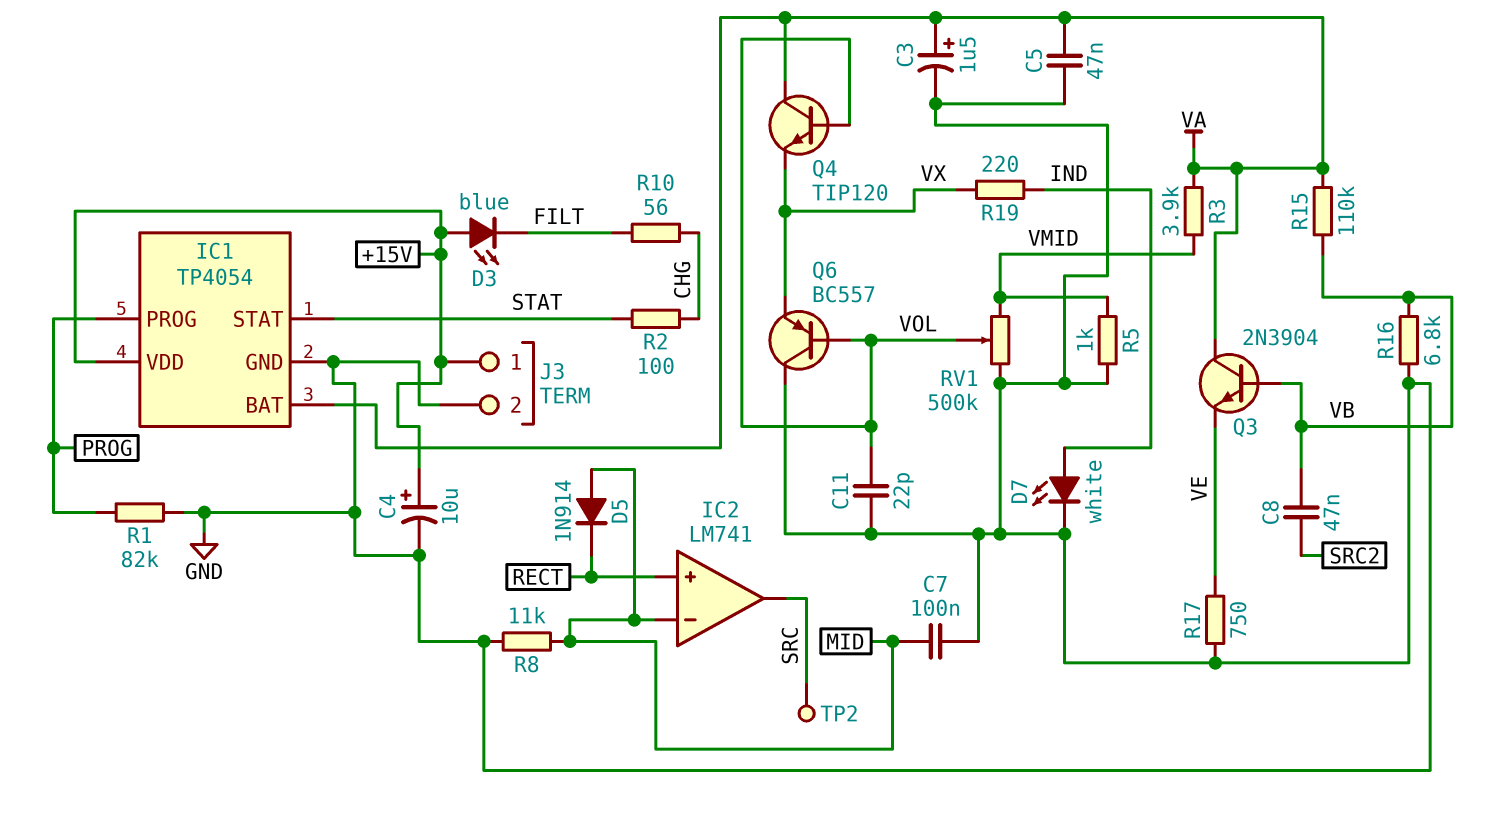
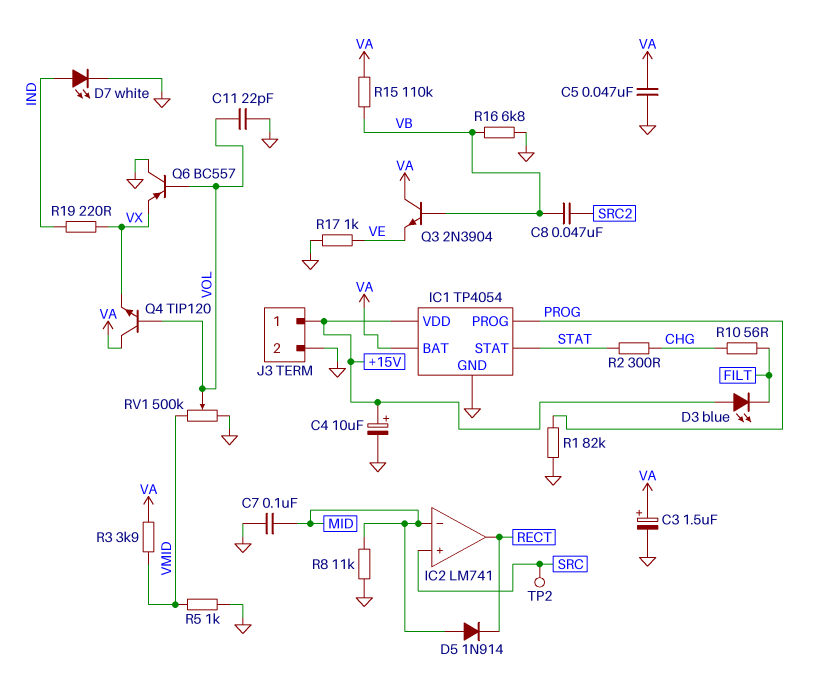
IC2 pin in+: RECT -> SRC
IC2 pin out: SRC -> RECT
R2: 100 (CHG, STAT) -> 300 (CHG, STAT)
R17: 750 (GND, VE) -> 1k (GND, VE)

